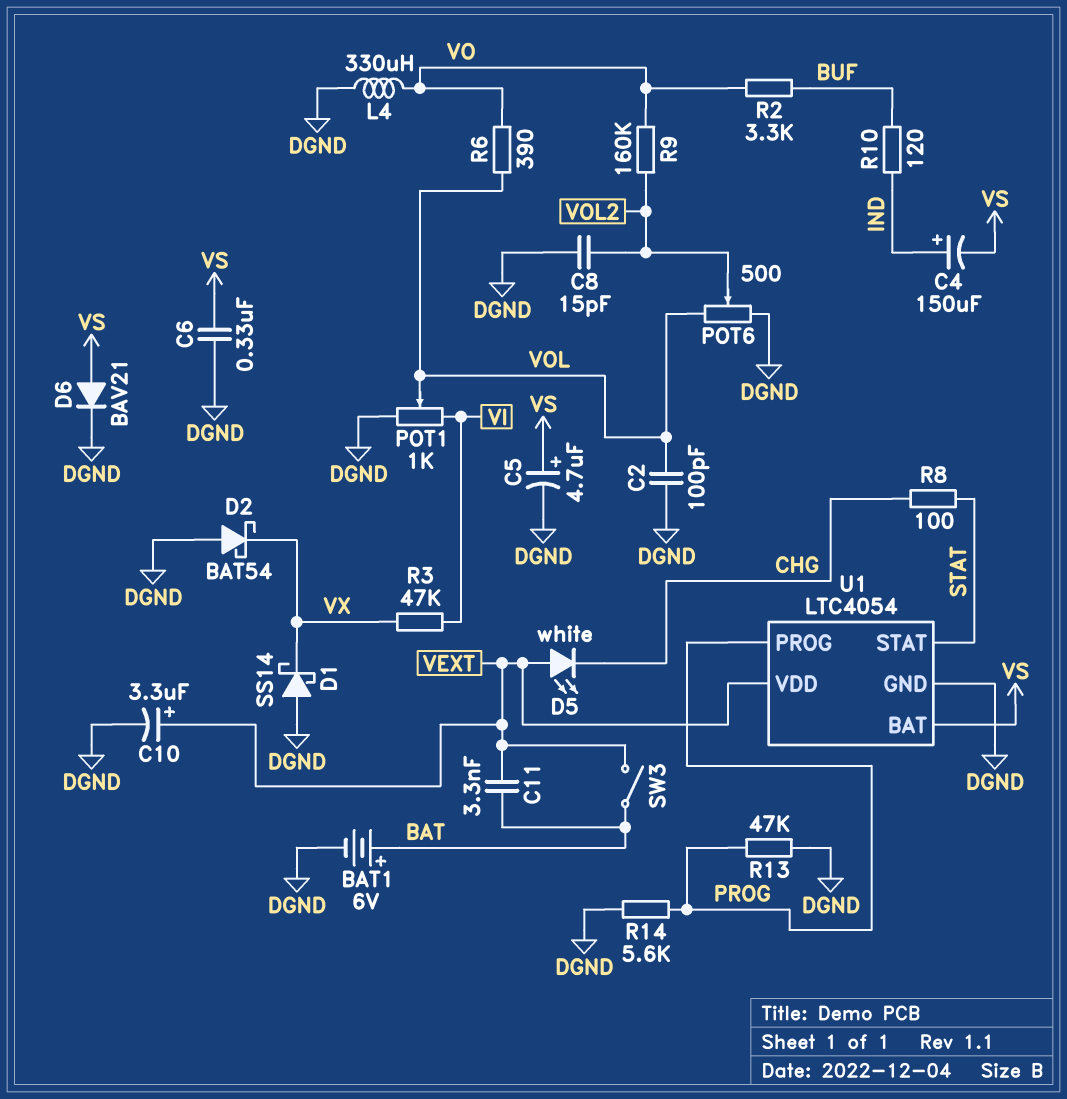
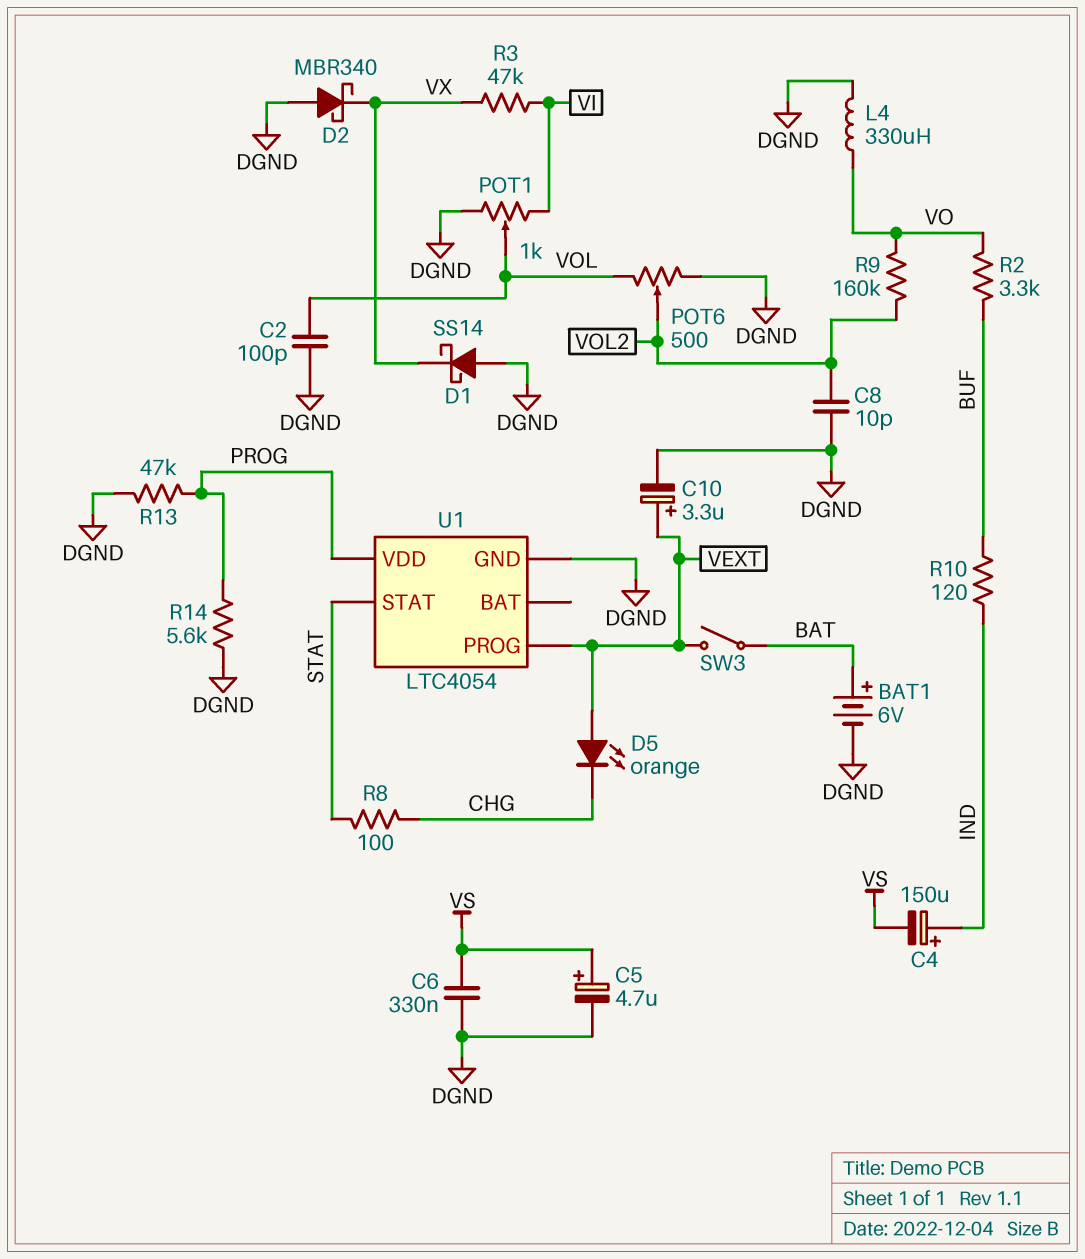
C8: 15pF (DGND, VOL2) -> 10pF (DGND, VOL2)
C11: 3.3nF (BAT, VEXT) -> none
D2: schottky BAT54 (A DGND, K VX) -> schottky MBR340 (A DGND, K VX)
D5: LED white (A VEXT, K CHG) -> LED orange (A VEXT, K CHG)
D6: diode BAV21 (A VS, K DGND) -> none
R6: 390 (VO, VOL) -> none
U1 pin BAT: VS -> none
U1 pin PROG: PROG -> VEXT
U1 pin VDD: VEXT -> PROG

